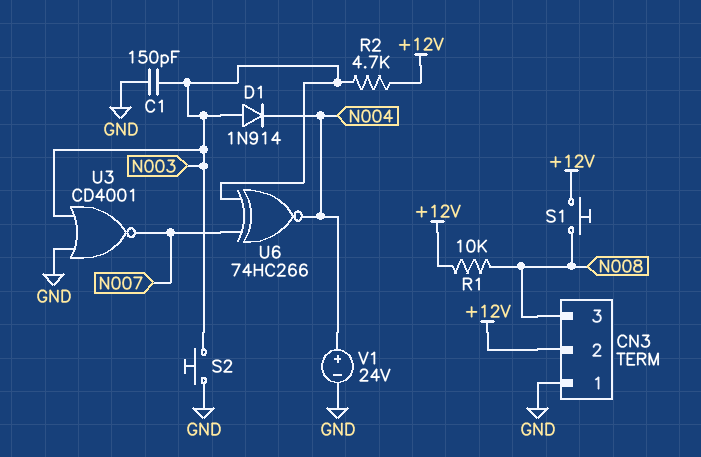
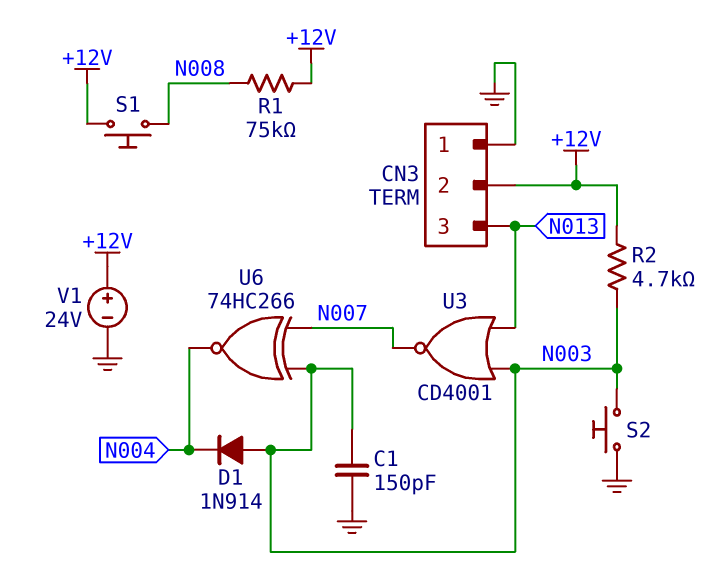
CN3 pin 3: N008 -> N013
R1: 10k (+12V, N008) -> 75k (+12V, N008)
U3: NOR CD4001 (in GND, in N003, out N007) -> NOR CD4001 (in N003, in N013, out N007)
V1: 24V (plus N004, minus GND) -> 24V (plus +12V, minus GND)

